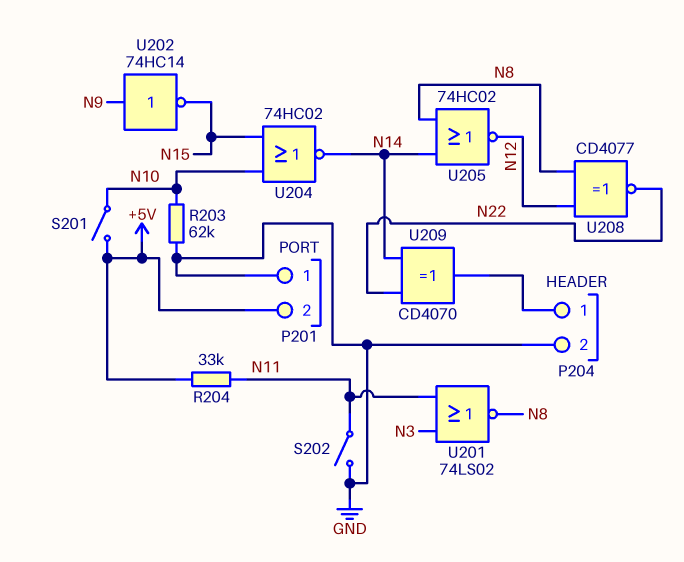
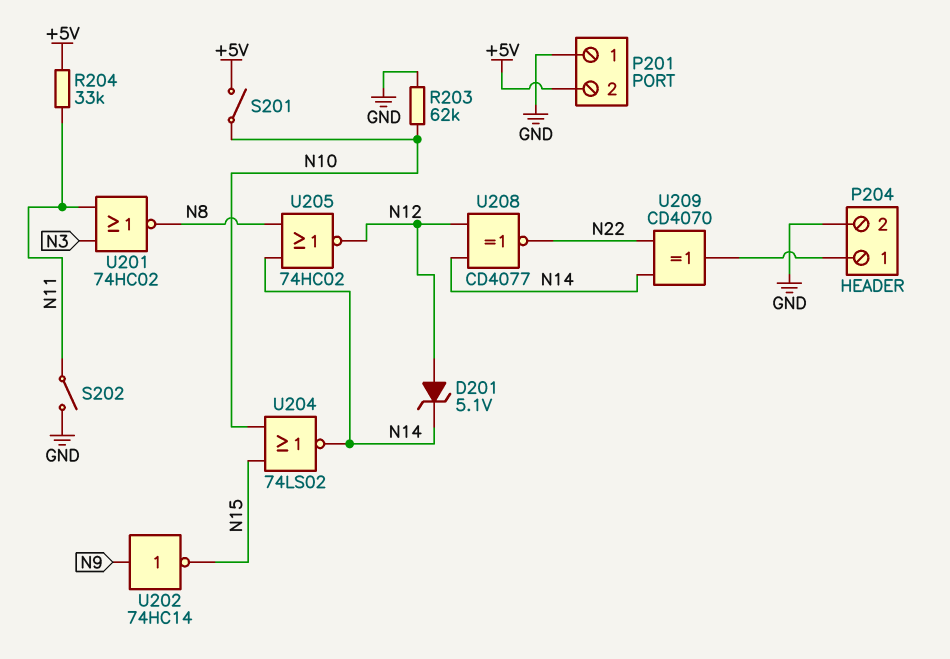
D201: none -> zener 5.1V (A N12, K N14)
U201: NOR 74LS02 (in N3, in N11, out N8) -> NOR 74HC02 (in N3, in N11, out N8)
U204: NOR 74HC02 (in N10, in N15, out N14) -> NOR 74LS02 (in N10, in N15, out N14)
U208: XNOR CD4077 (in N8, in N12, out N22) -> XNOR CD4077 (in N12, in N14, out N22)

